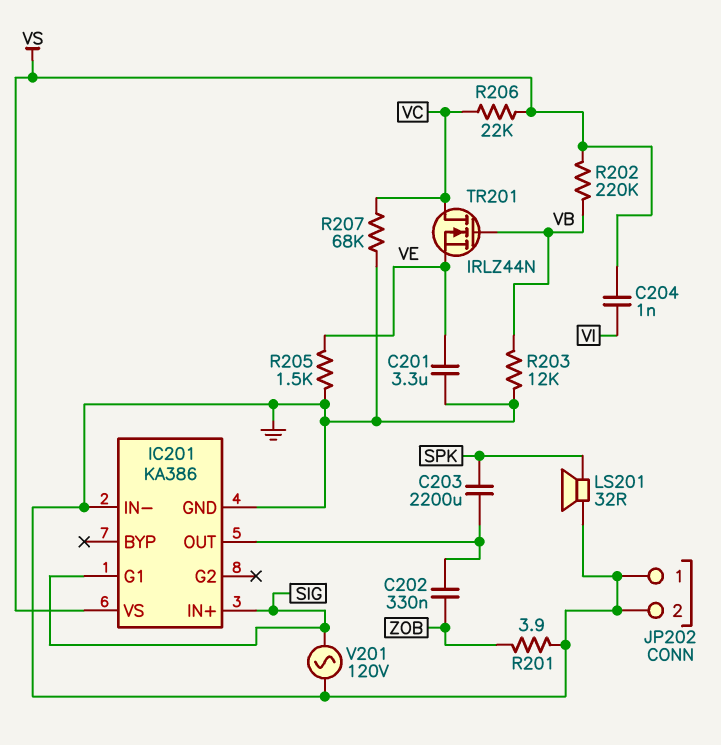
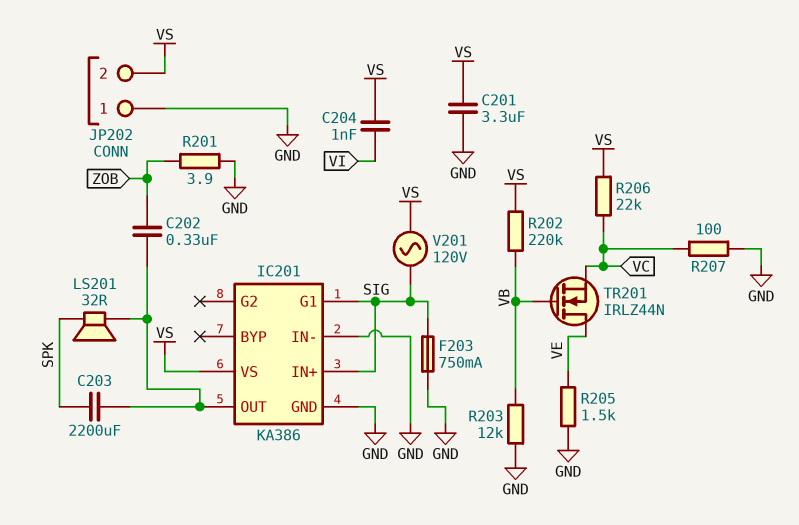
C201: 3.3uF (GND, VE) -> 3.3uF (GND, VS)
F203: none -> 750mA (GND, SIG)
JP202 pin 2: GND -> VS
LS201: speaker 32R (GND, SPK) -> speaker 32R (IC201/OUT, SPK)
R207: 68k (GND, VC) -> 100 (GND, VC)
TR201: NMOS IRLZ44N (G VB, D VC, S VE) -> NMOS IRLZ44N (G VB, D VE, S VC)
V201: AC 120V (GND, SIG) -> AC 120V (SIG, VS)

